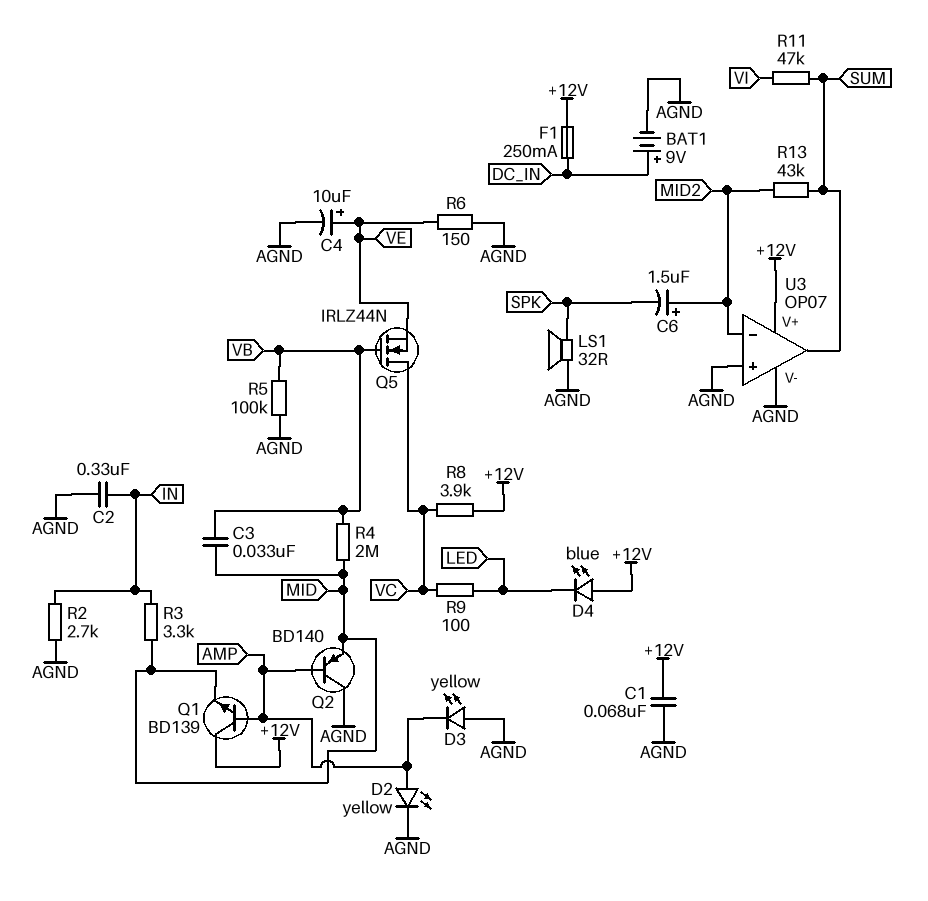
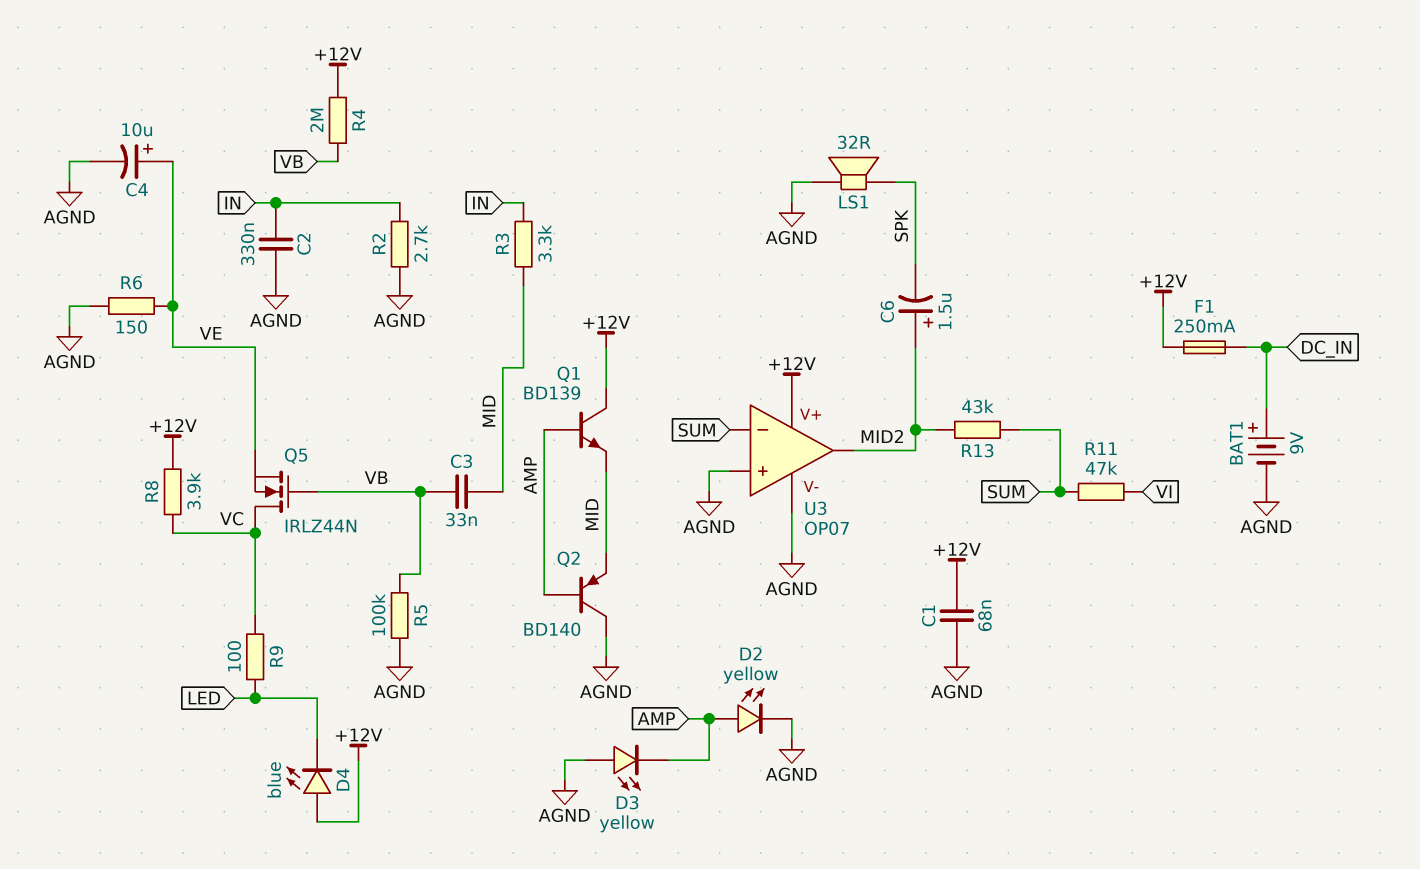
R4: 2M (MID, VB) -> 2M (+12V, VB)
U3 pin in-: MID2 -> SUM
U3 pin out: SUM -> MID2

